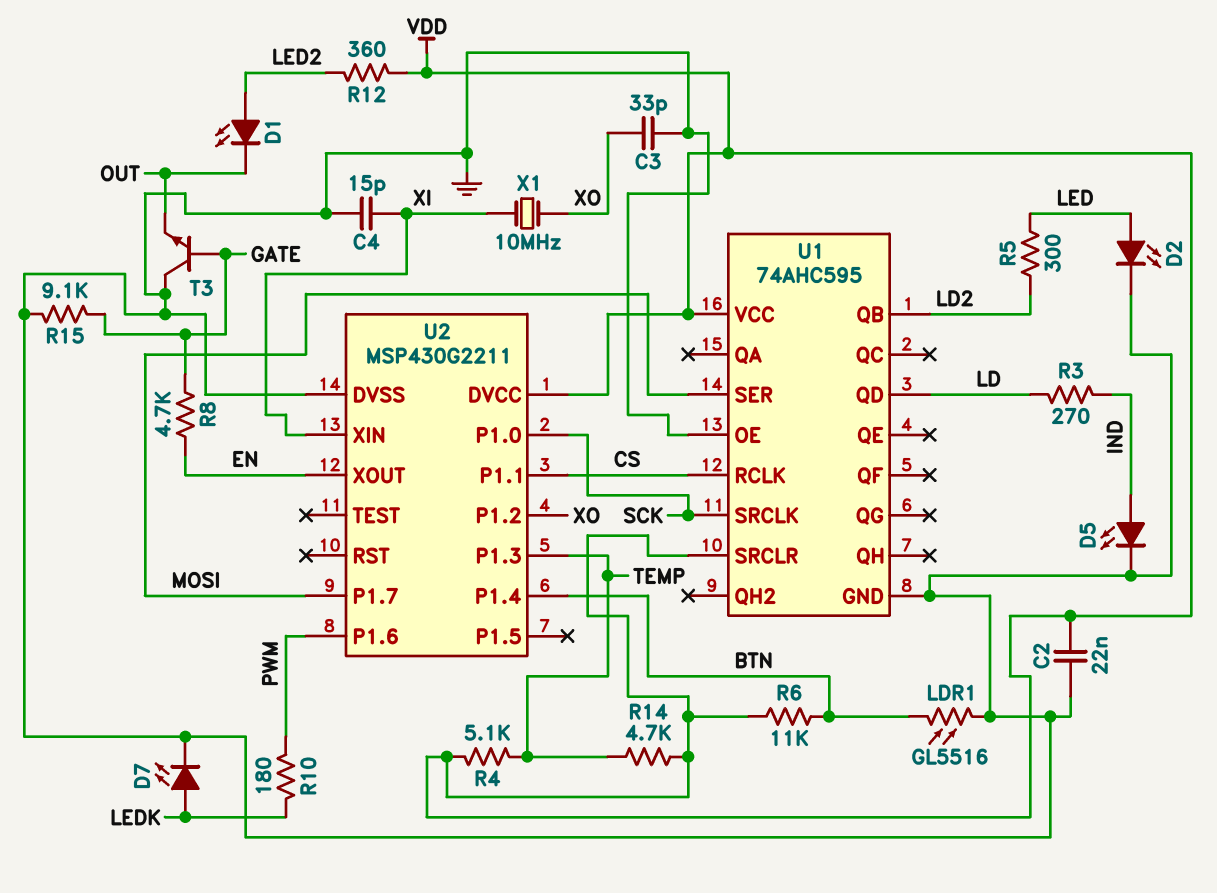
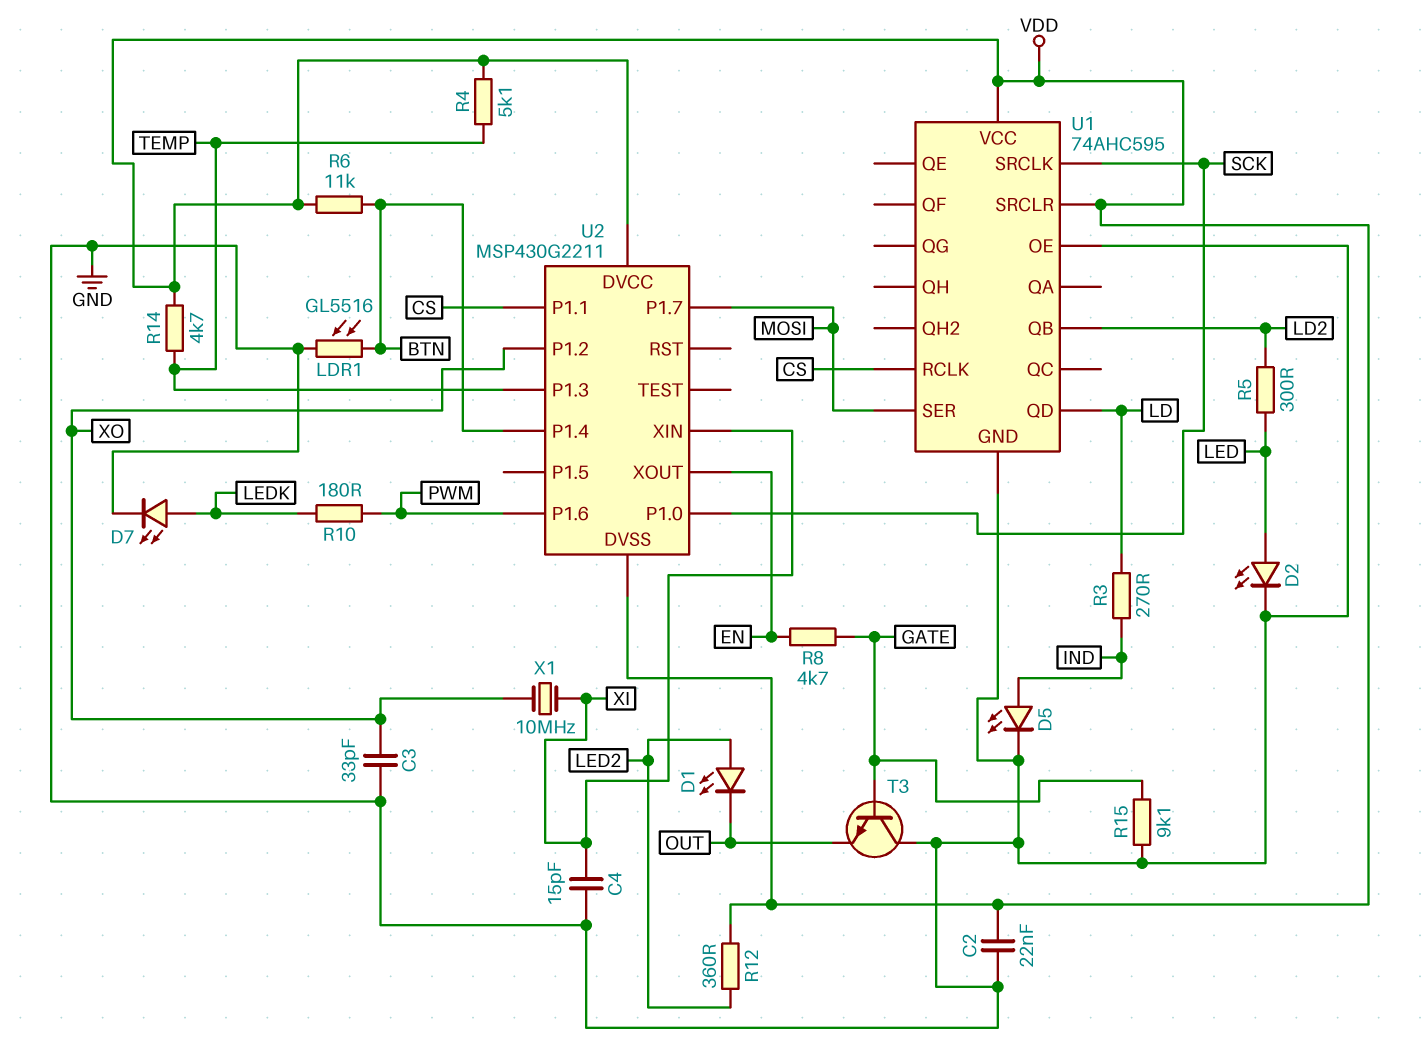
U2 pin DVSS: GND -> VDD

